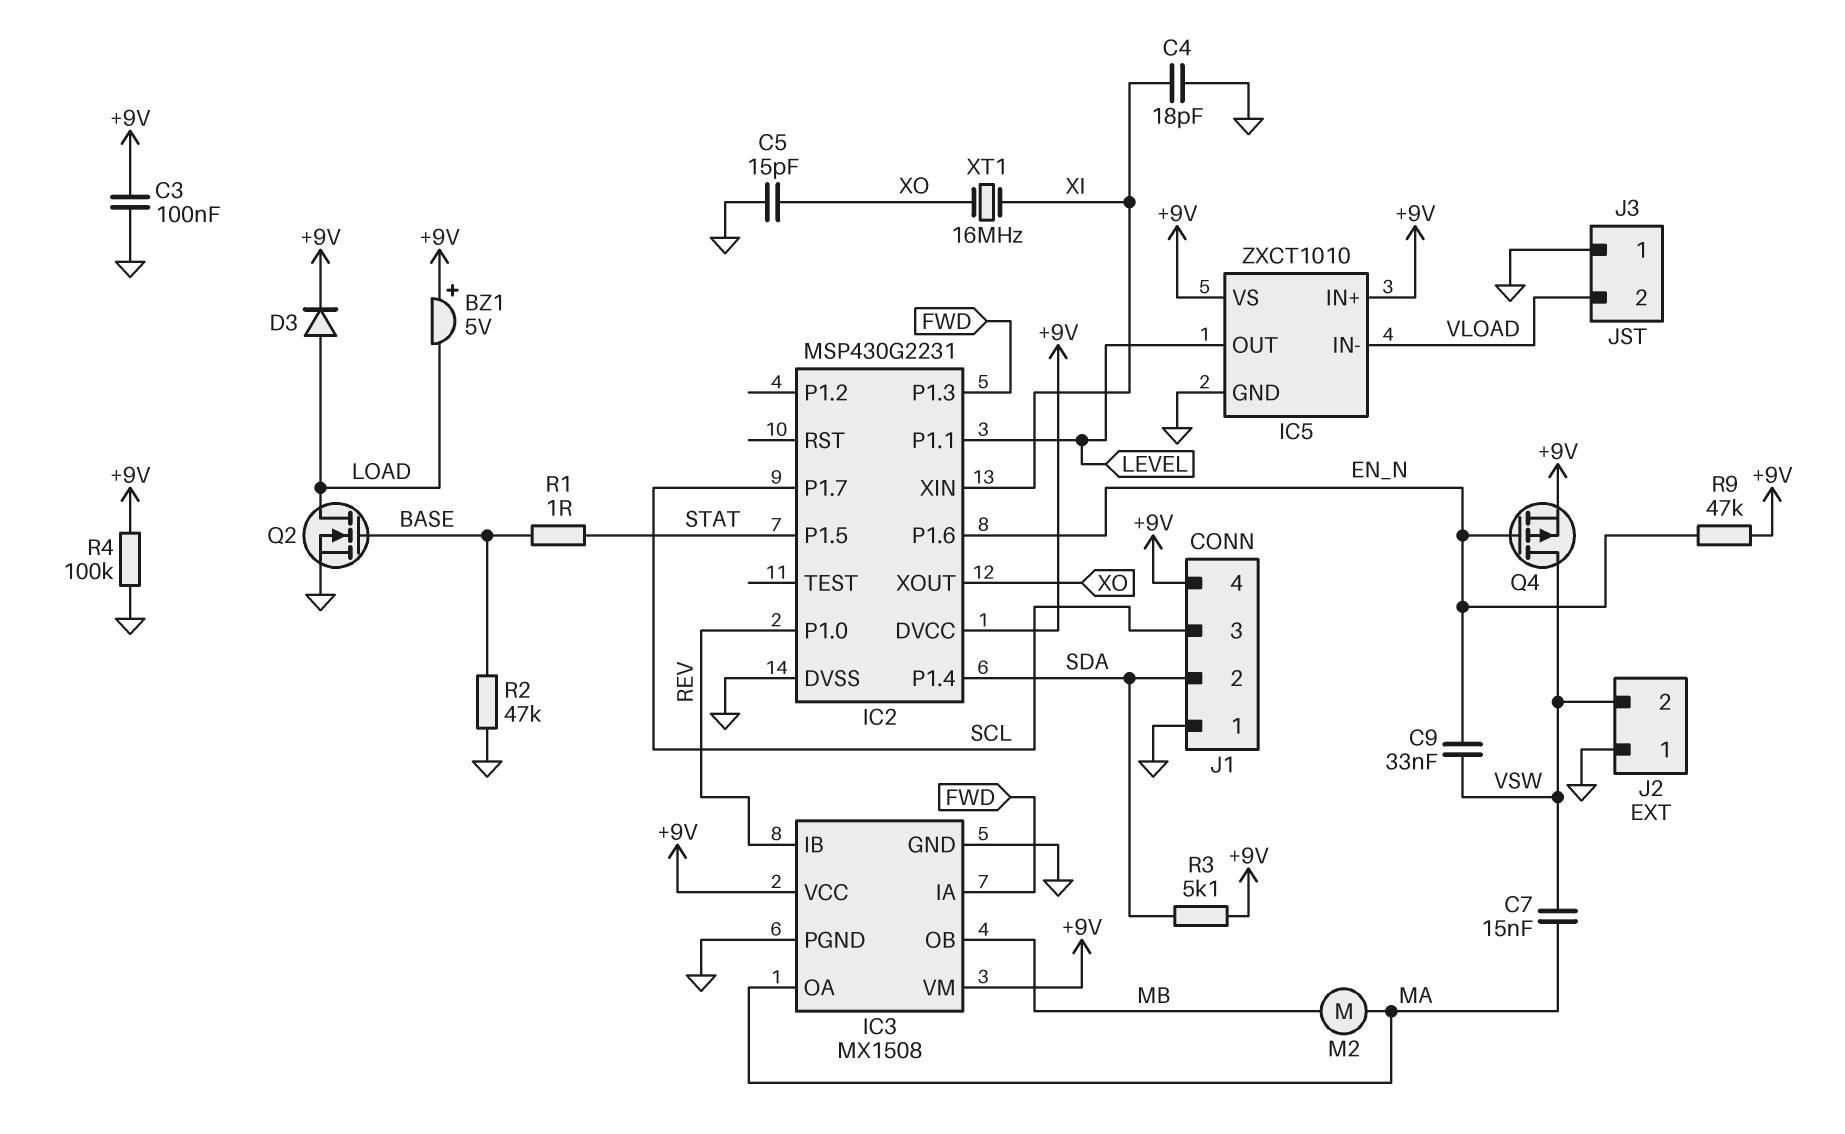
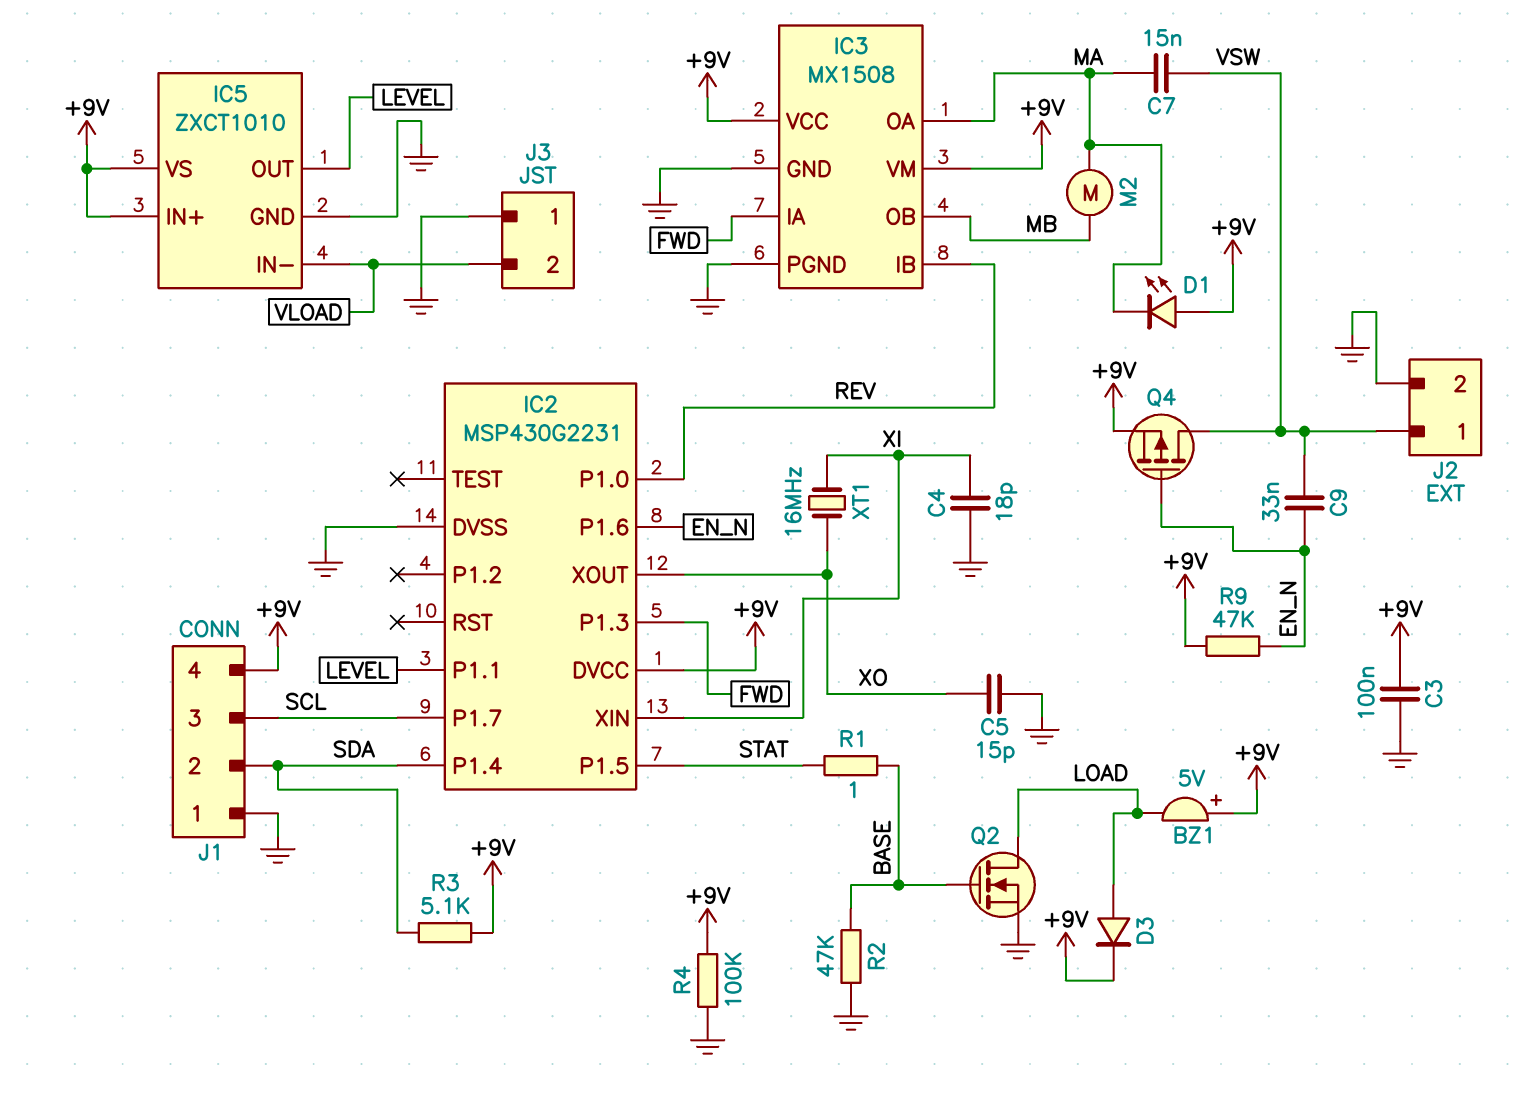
D1: none -> LED (A +9V, K MA)
J2 pin 1: GND -> VSW
J2 pin 2: VSW -> GND

